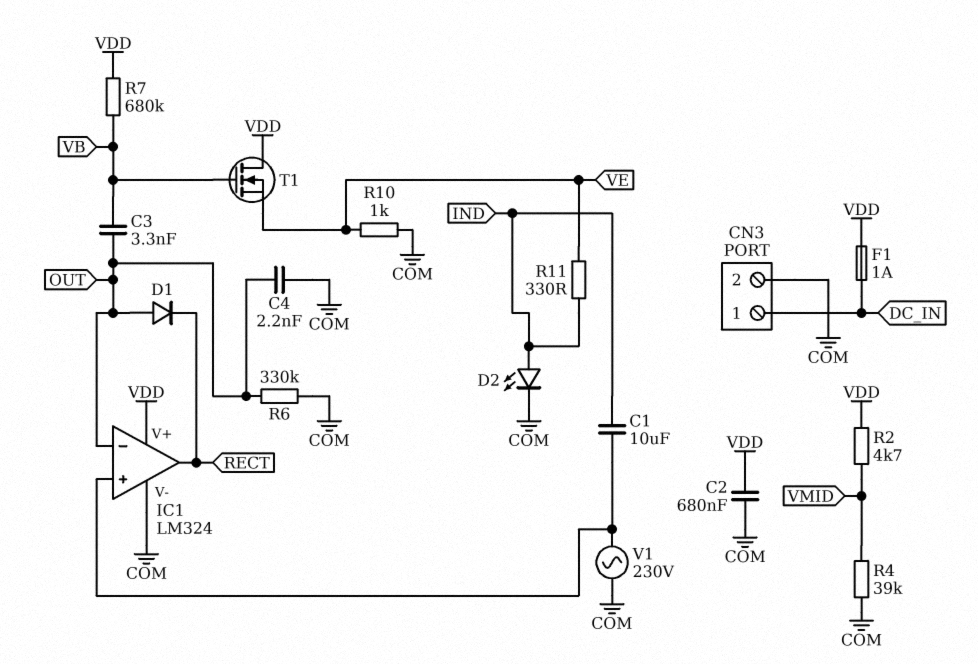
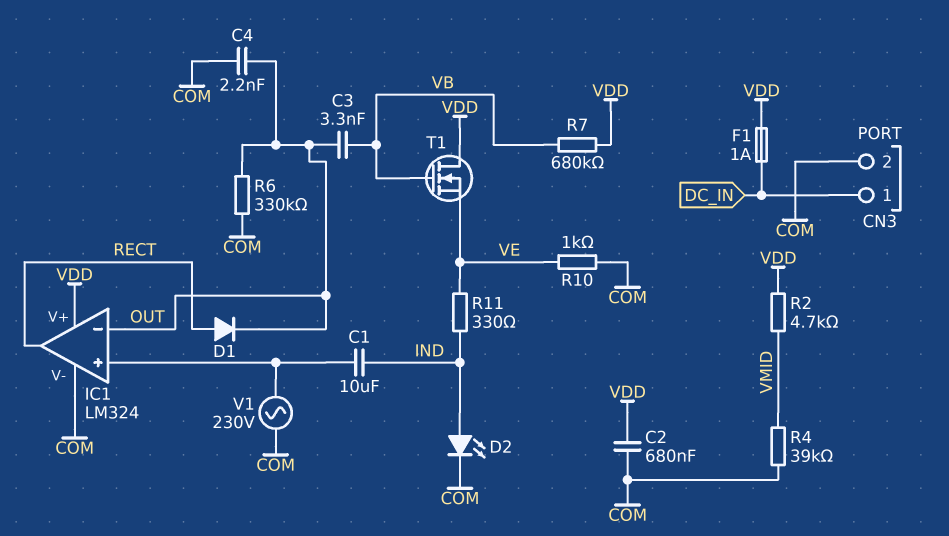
D1: diode (A OUT, K RECT) -> diode (A RECT, K OUT)

